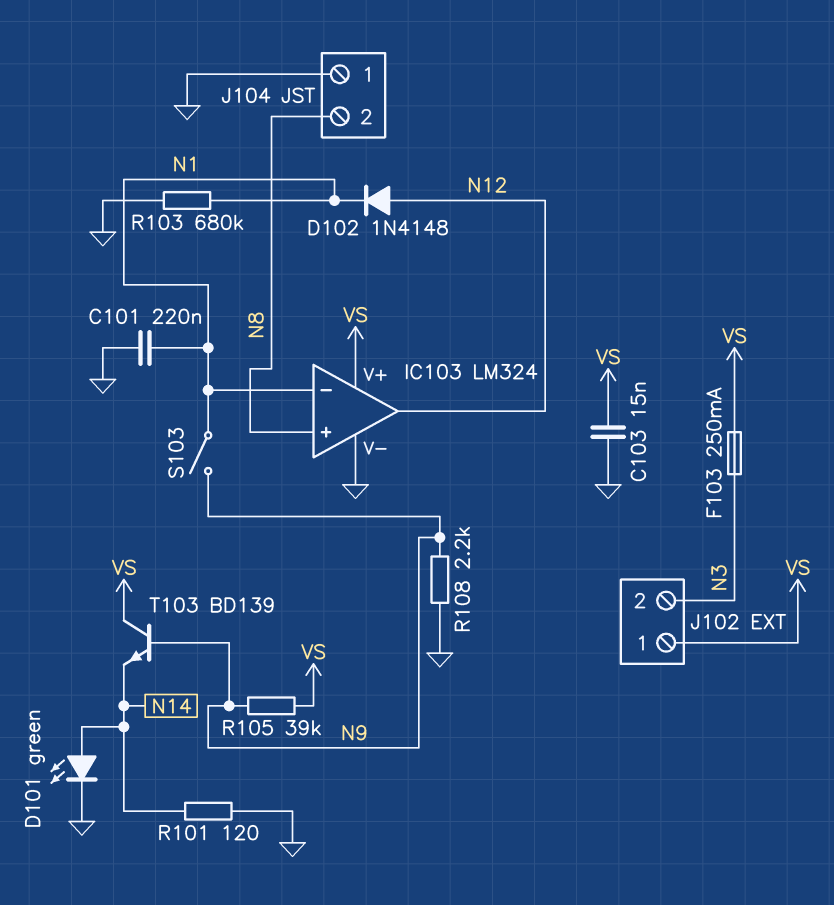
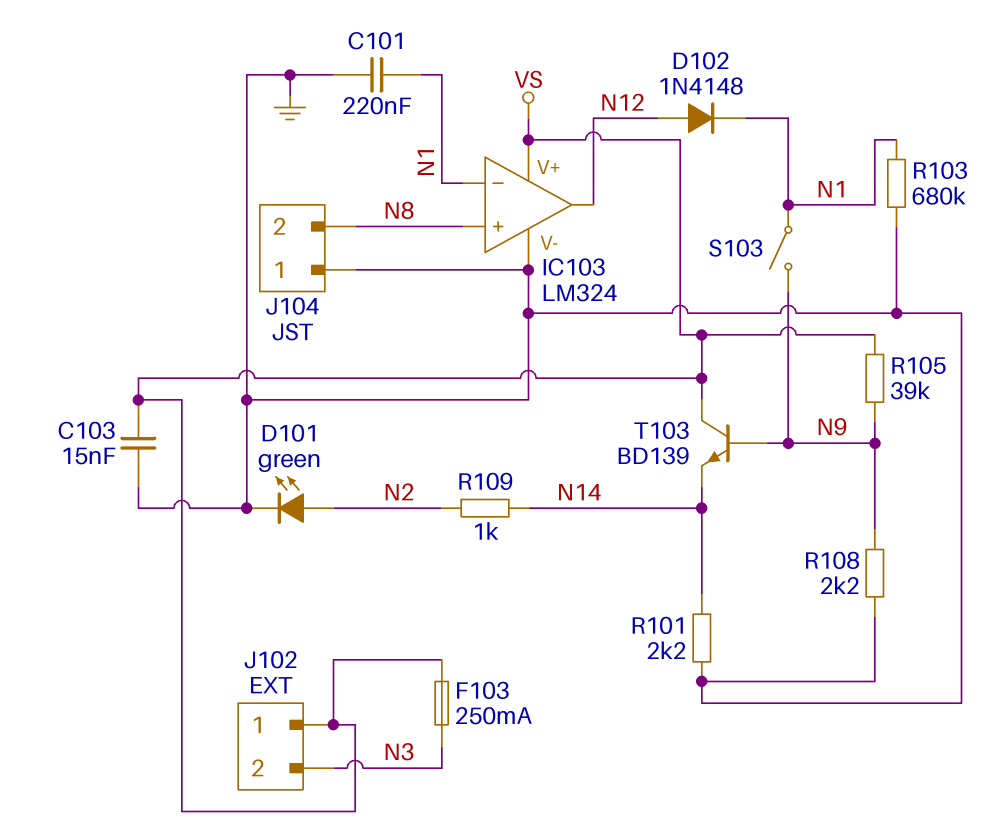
D101: LED green (A N14, K GND) -> LED green (A N2, K GND)
R101: 120 (GND, N14) -> 2.2k (GND, N14)
R109: none -> 1k (N2, N14)

